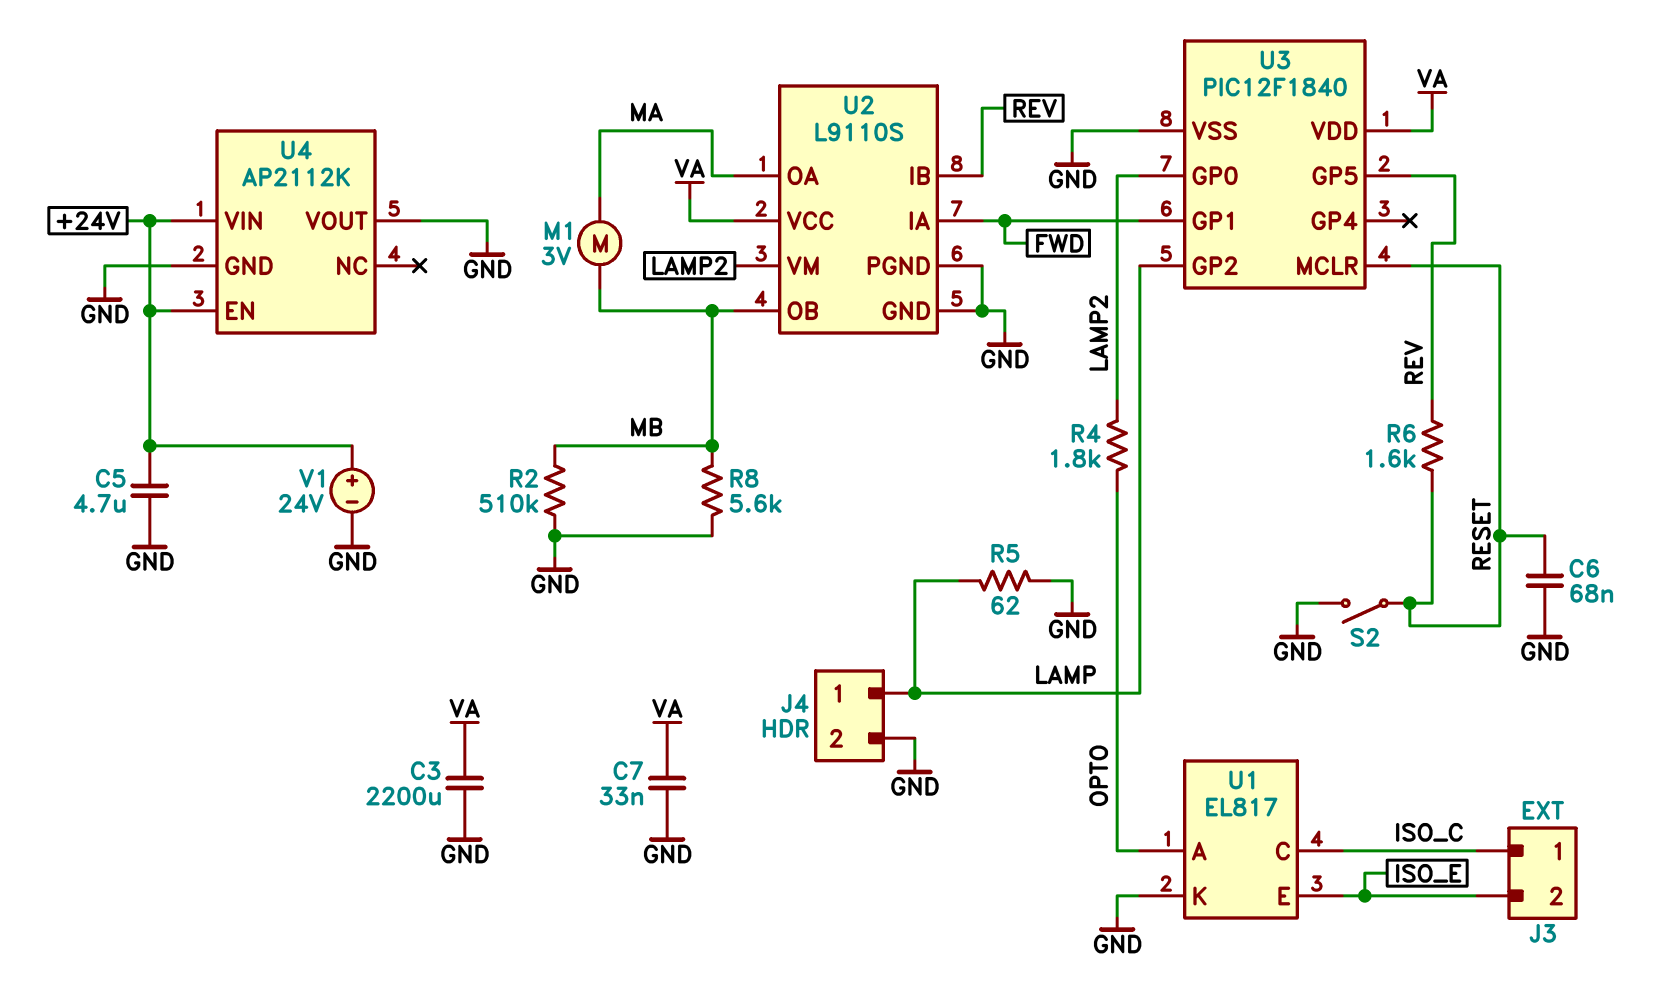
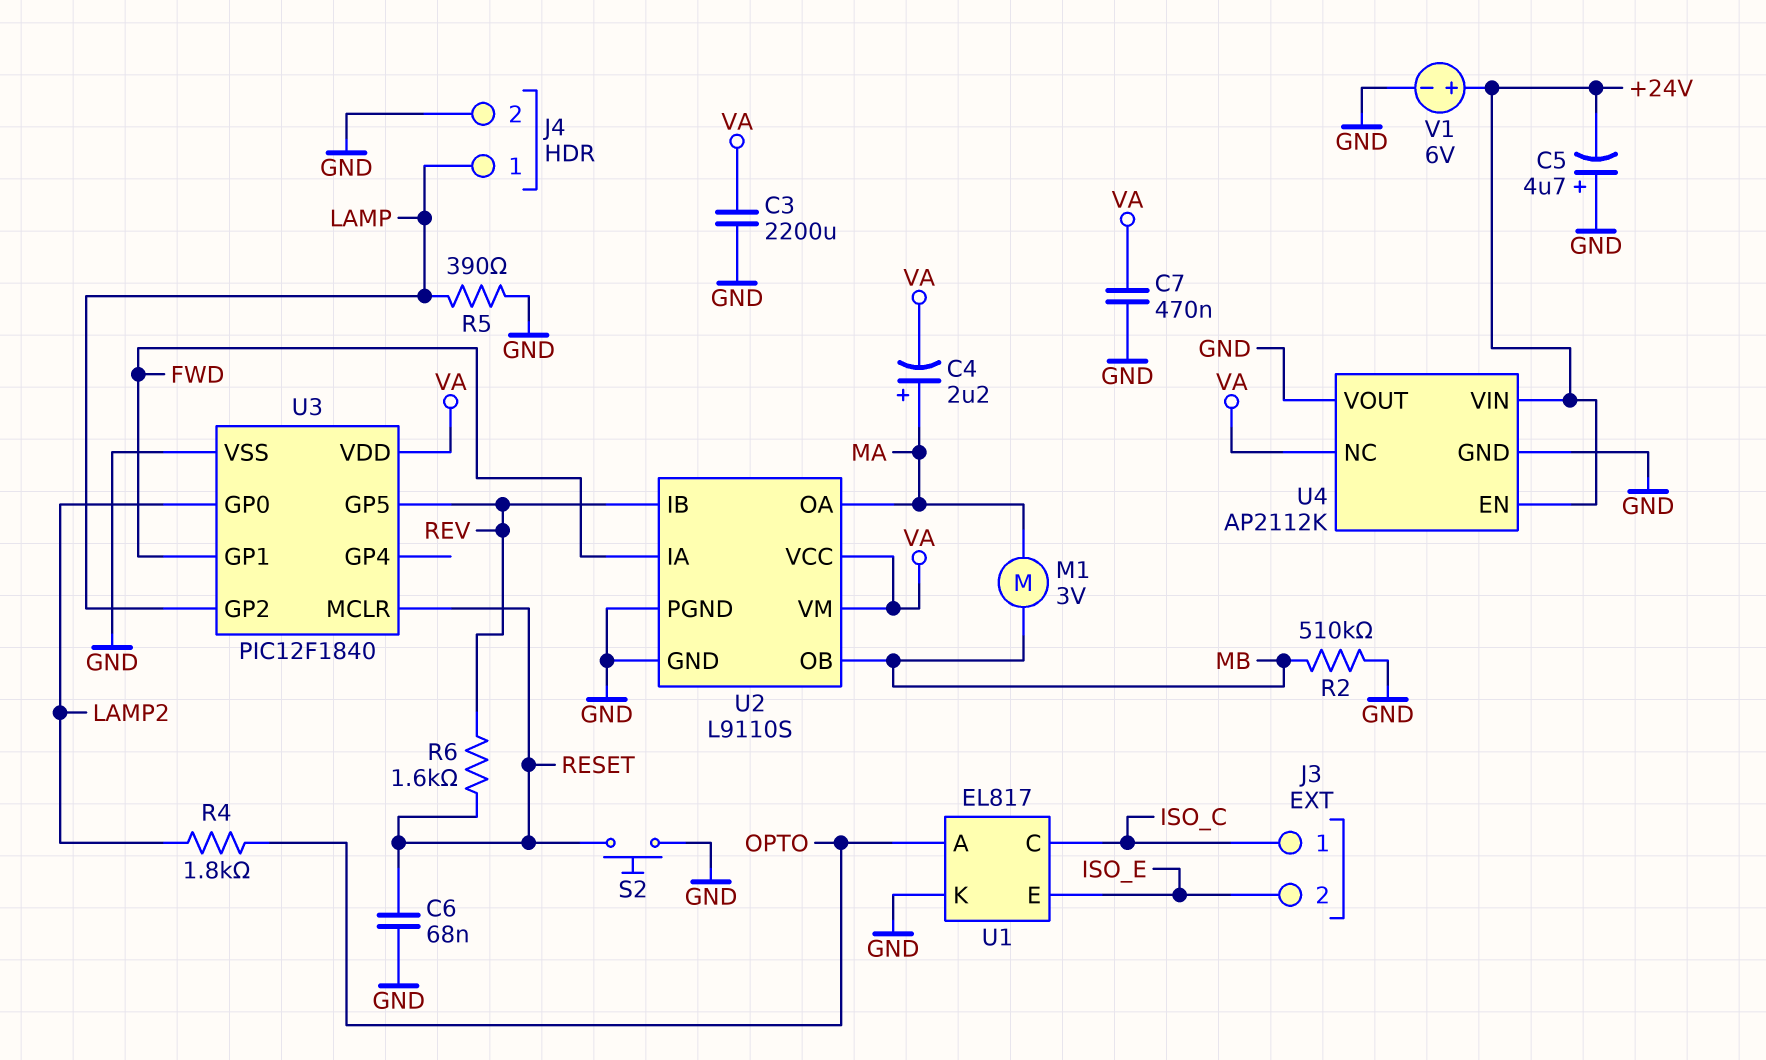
C4: none -> 2.2uF (plus MA, minus VA)
C5: 4.7uF (+24V, GND) -> 4.7uF (plus GND, minus +24V)
C7: 33nF (GND, VA) -> 470nF (GND, VA)
R5: 62 (GND, LAMP) -> 390 (GND, LAMP)
R8: 5.6k (GND, MB) -> none
S2: switch (GND, RESET) -> button (GND, RESET)
U2 pin VM: LAMP2 -> VA
U4 pin NC: none -> VA
V1: 24V (plus +24V, minus GND) -> 6V (plus +24V, minus GND)

